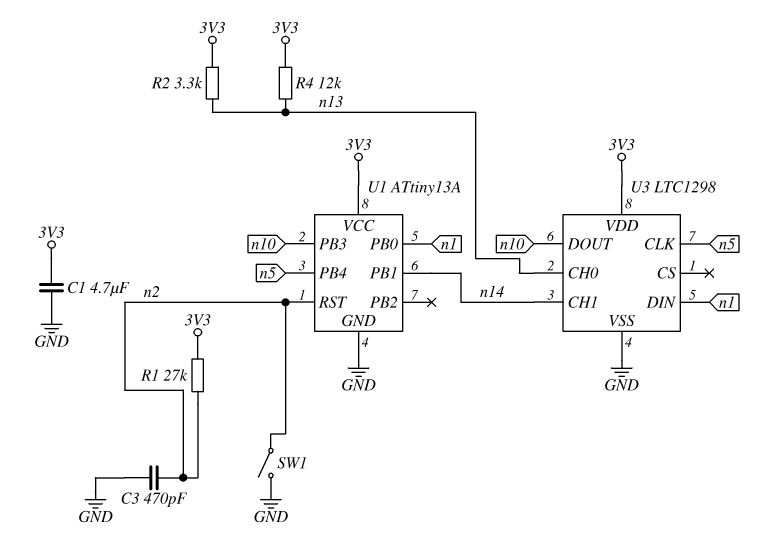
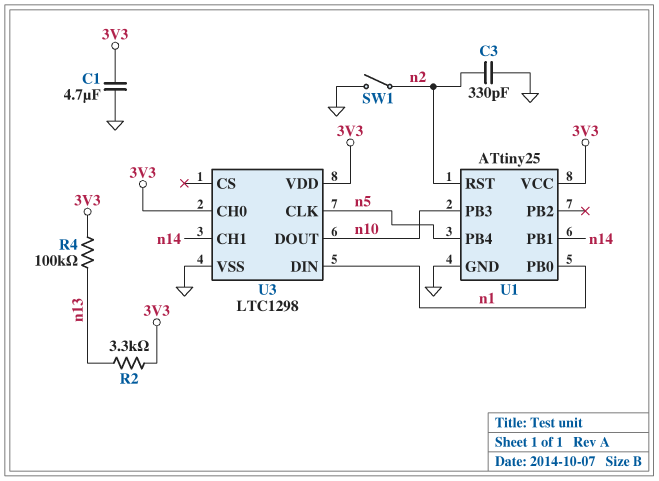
C3: 470pF (GND, n2) -> 330pF (GND, n2)
R1: 27k (3V3, n2) -> none
R4: 12k (3V3, n13) -> 100k (3V3, n13)
U1: ATtiny13A -> ATtiny25
U3 pin CH0: n13 -> 3V3

